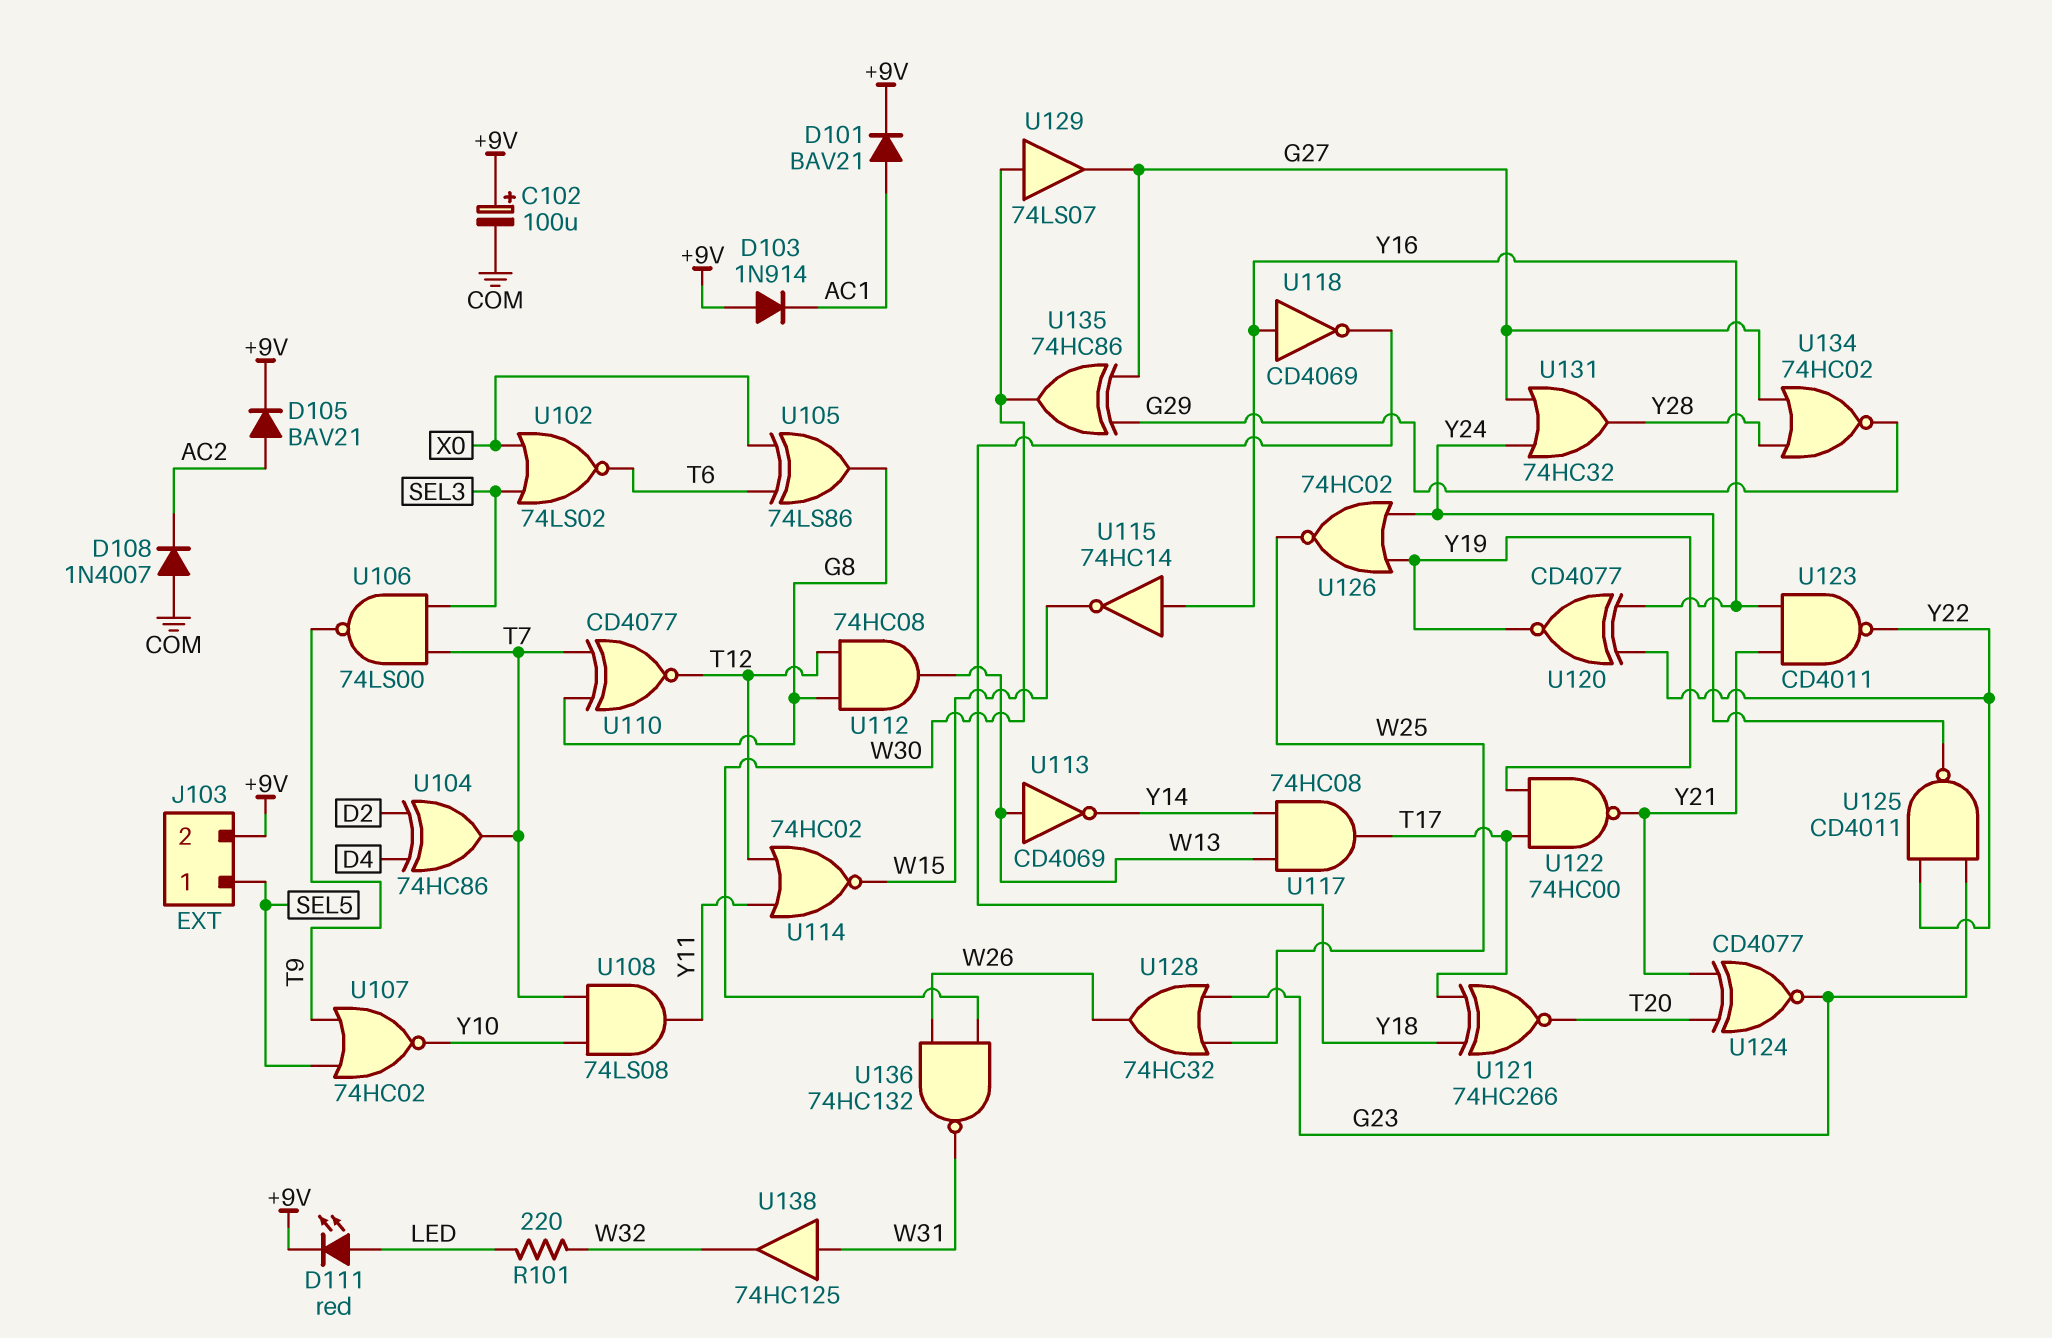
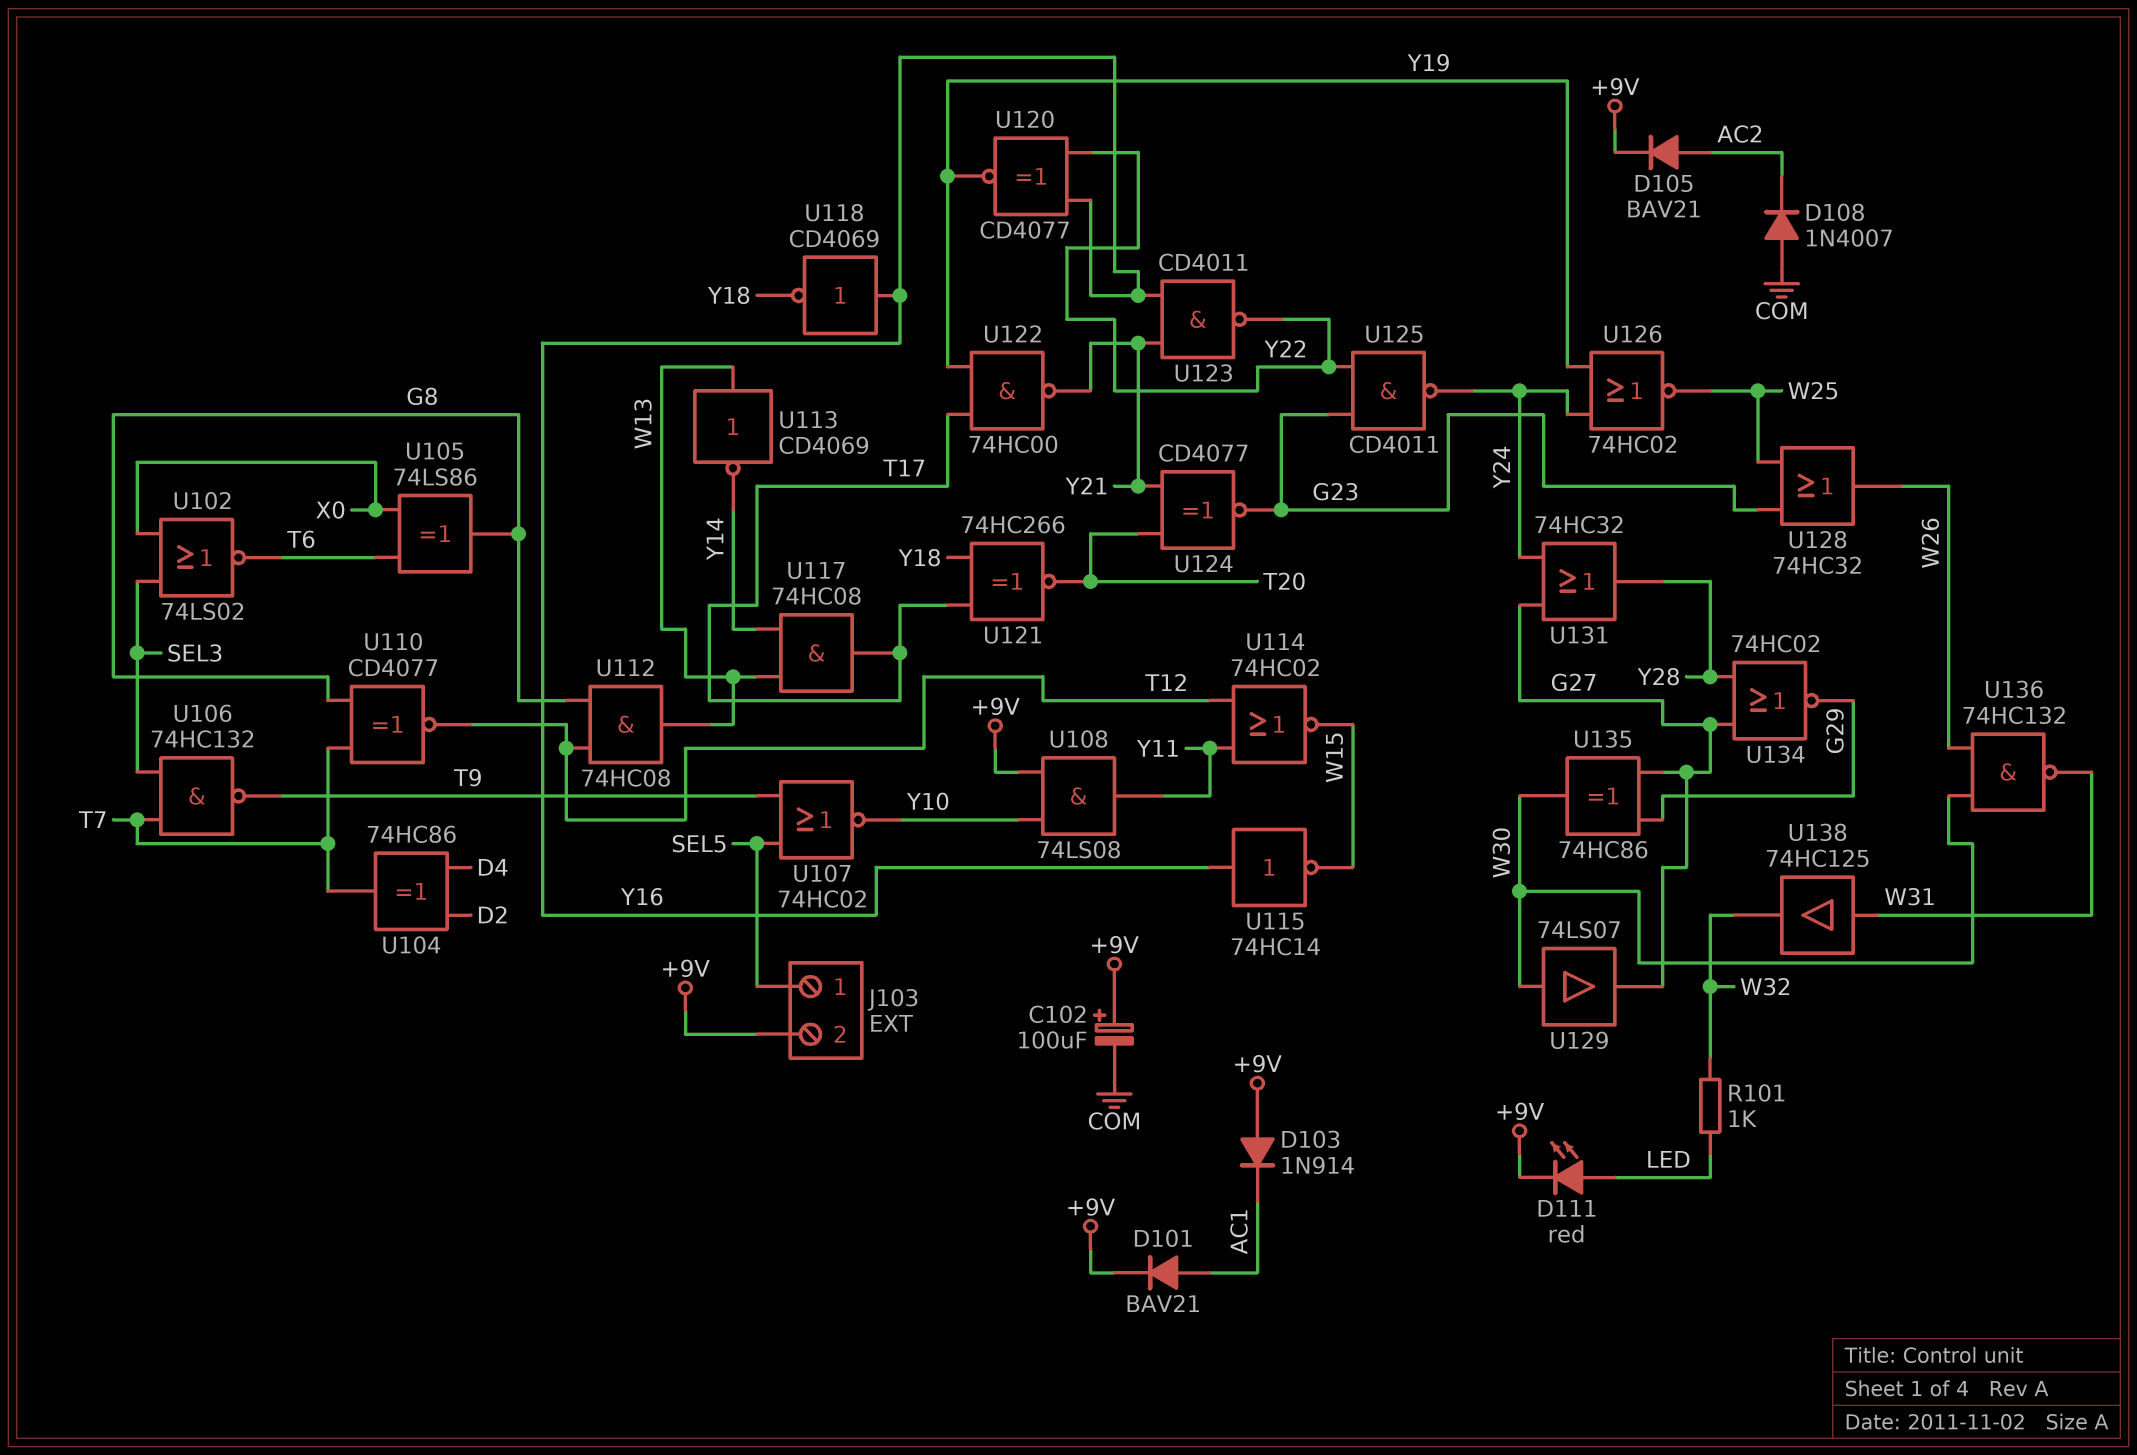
R101: 220 (LED, W32) -> 1k (LED, W32)
U106: NAND 74LS00 (in SEL3, in T7, out T9) -> NAND 74HC132 (in SEL3, in T7, out T9)
U108: AND 74LS08 (in T7, in Y10, out Y11) -> AND 74LS08 (in +9V, in Y10, out Y11)

